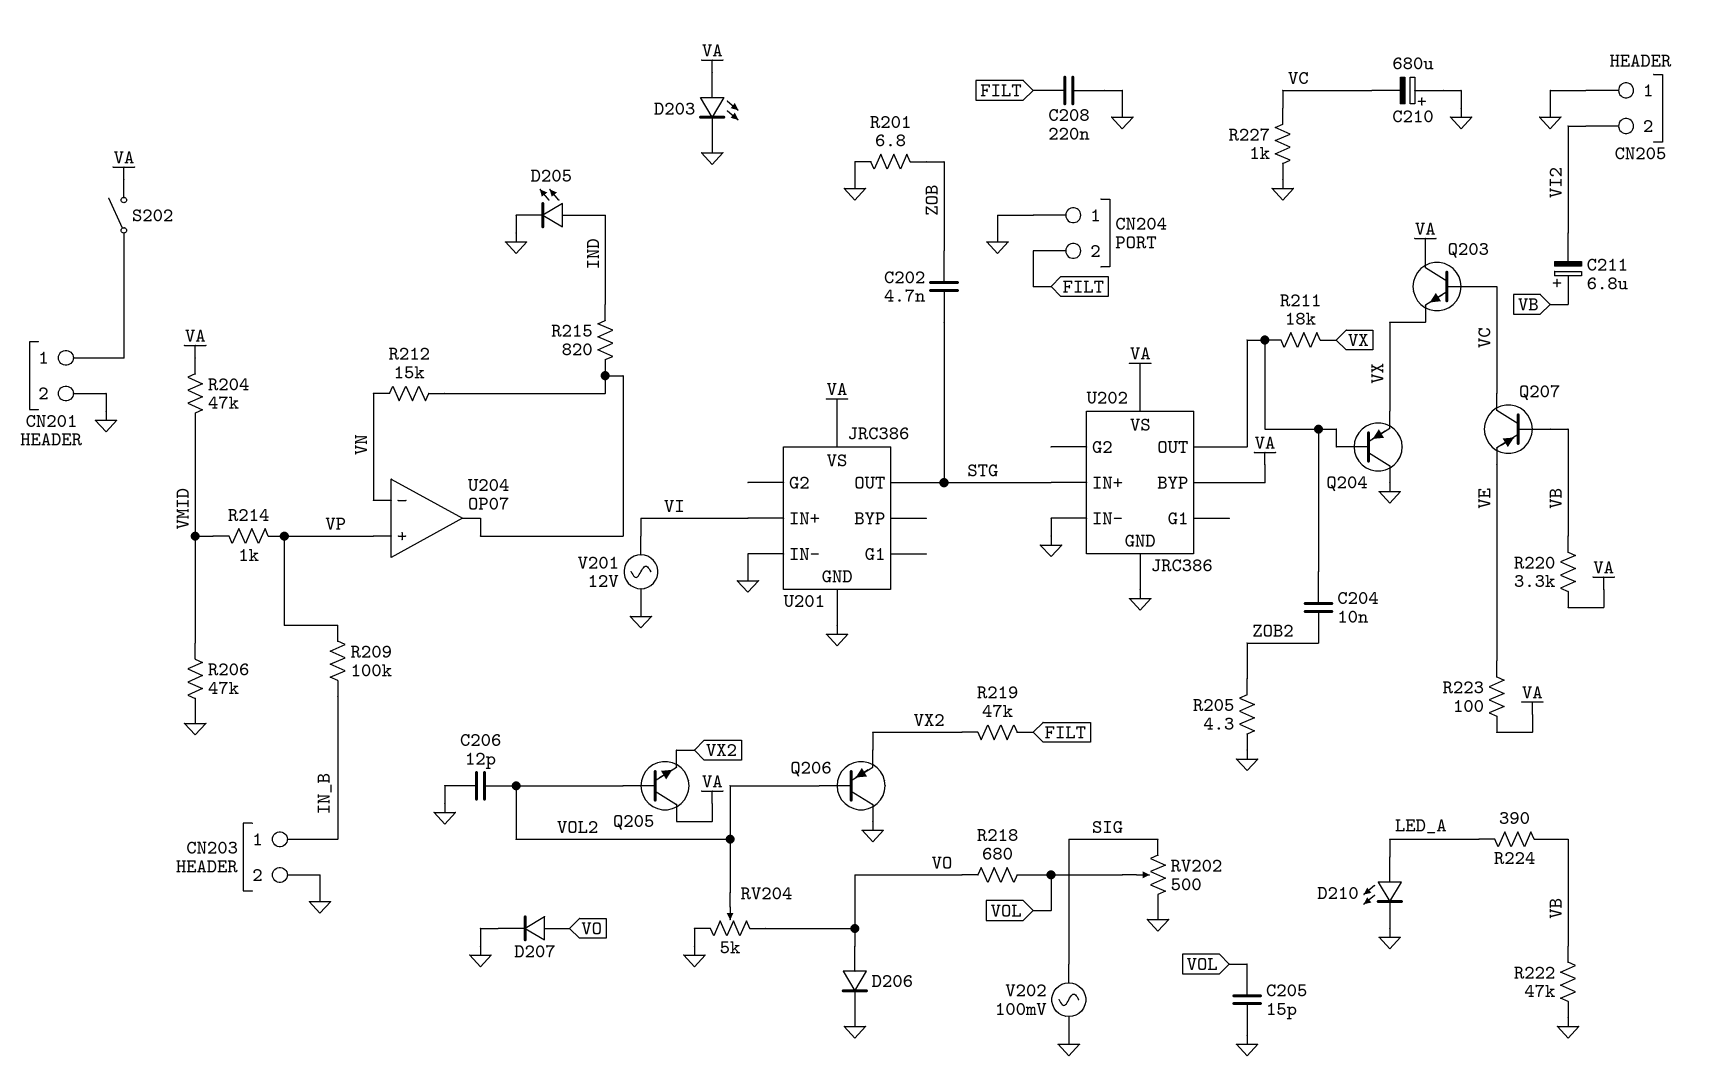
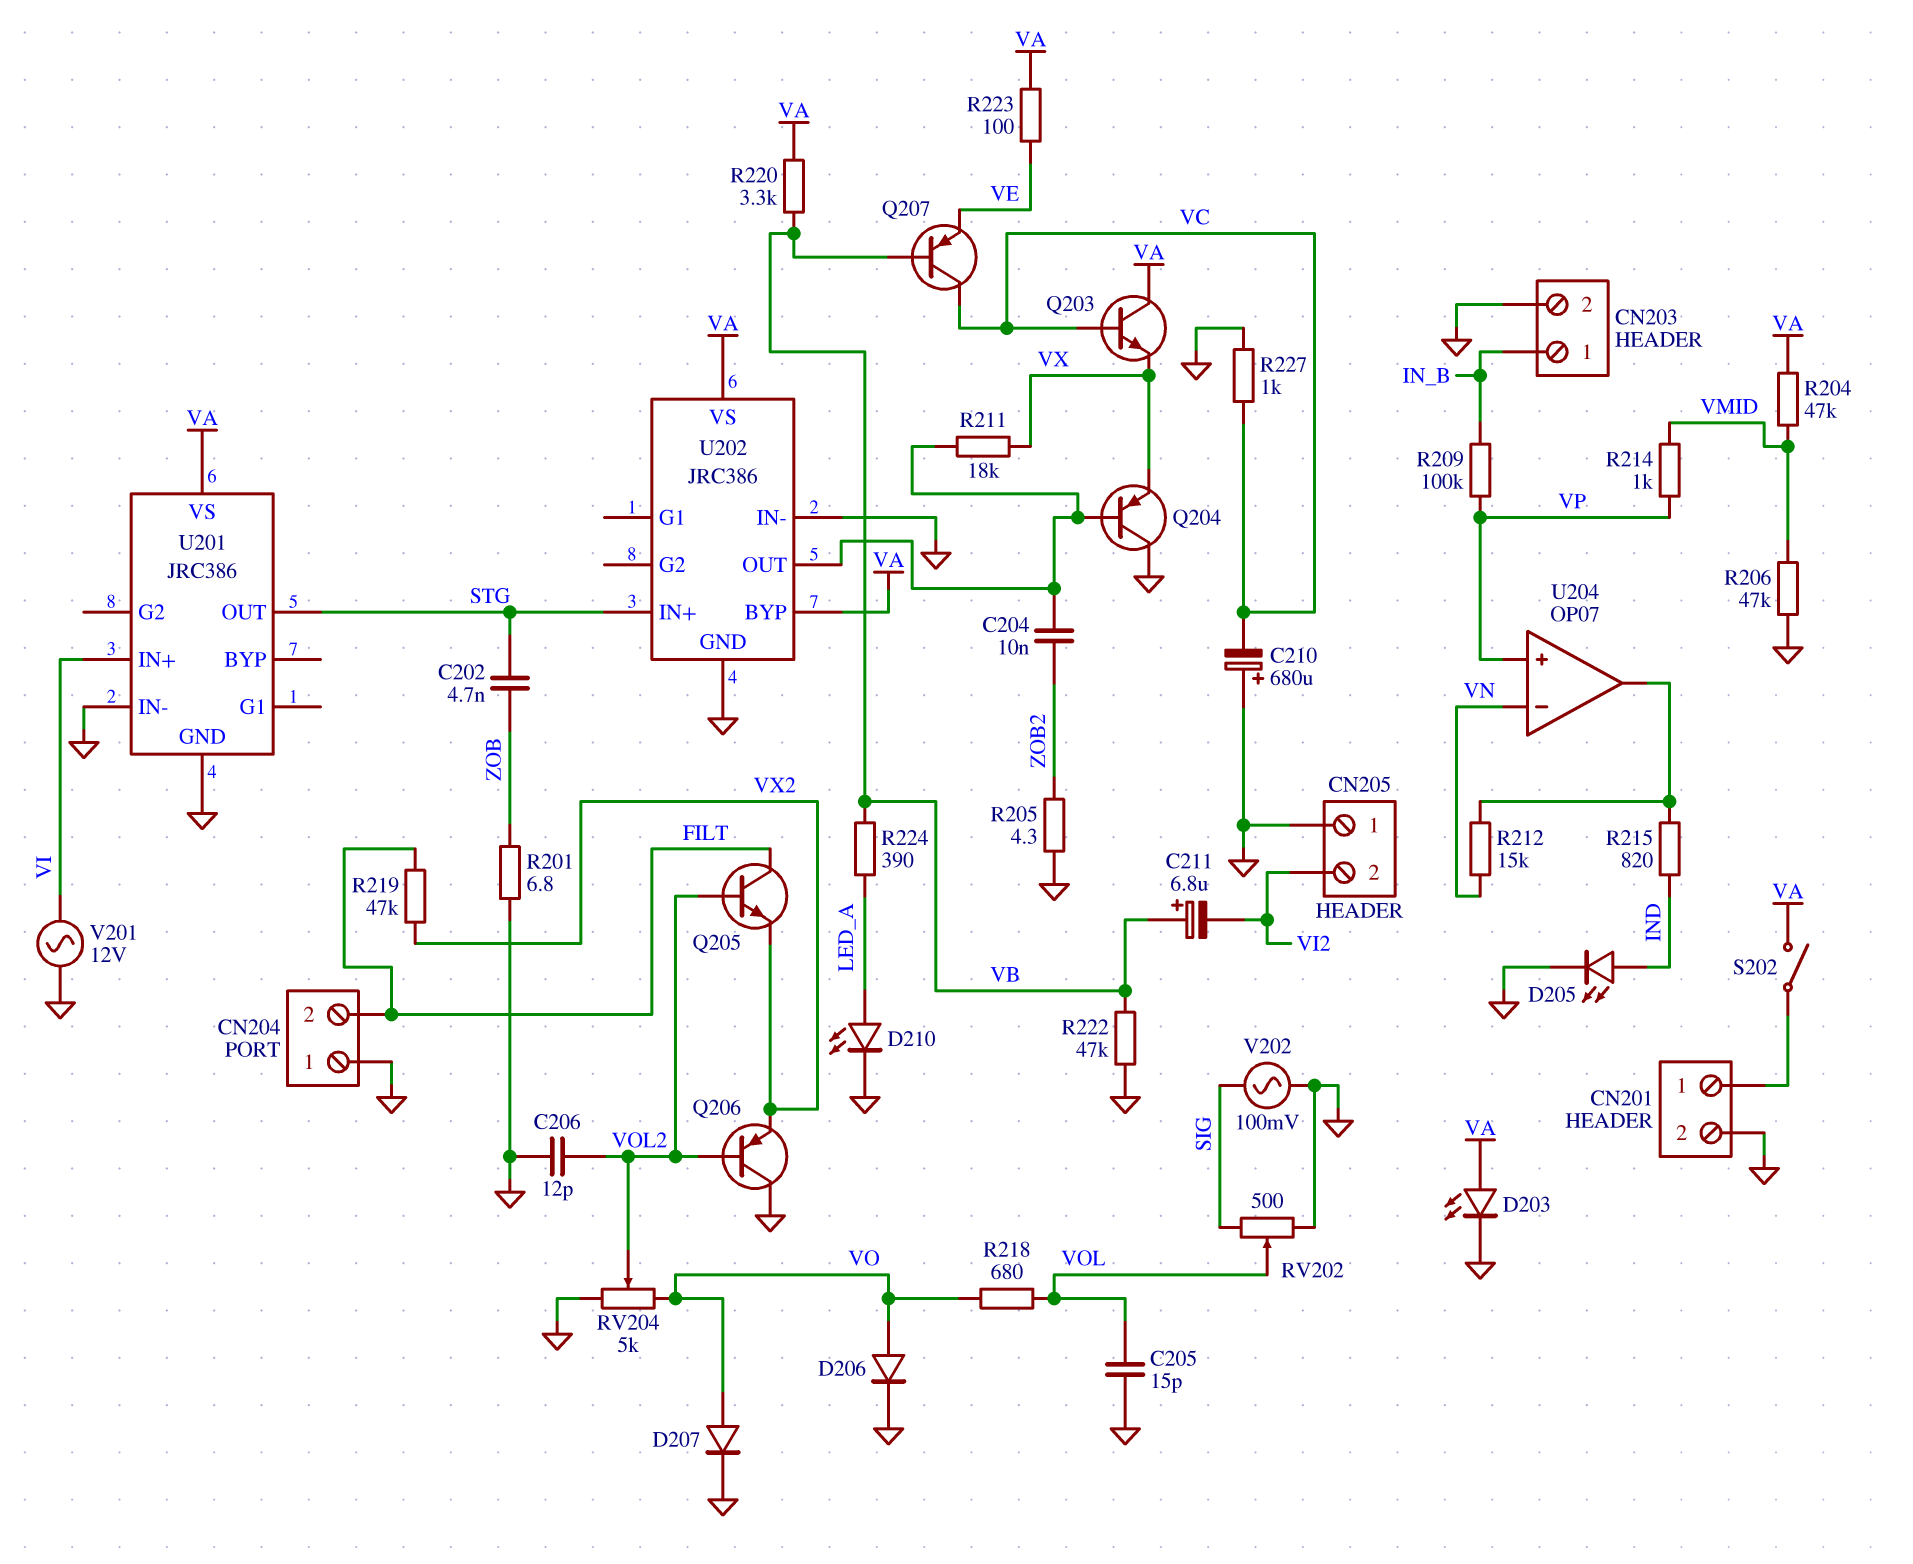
C208: 220nF (FILT, GND) -> none
Q205: NPN (B VOL2, C VA, E VX2) -> NPN (B VOL2, C FILT, E VX2)

